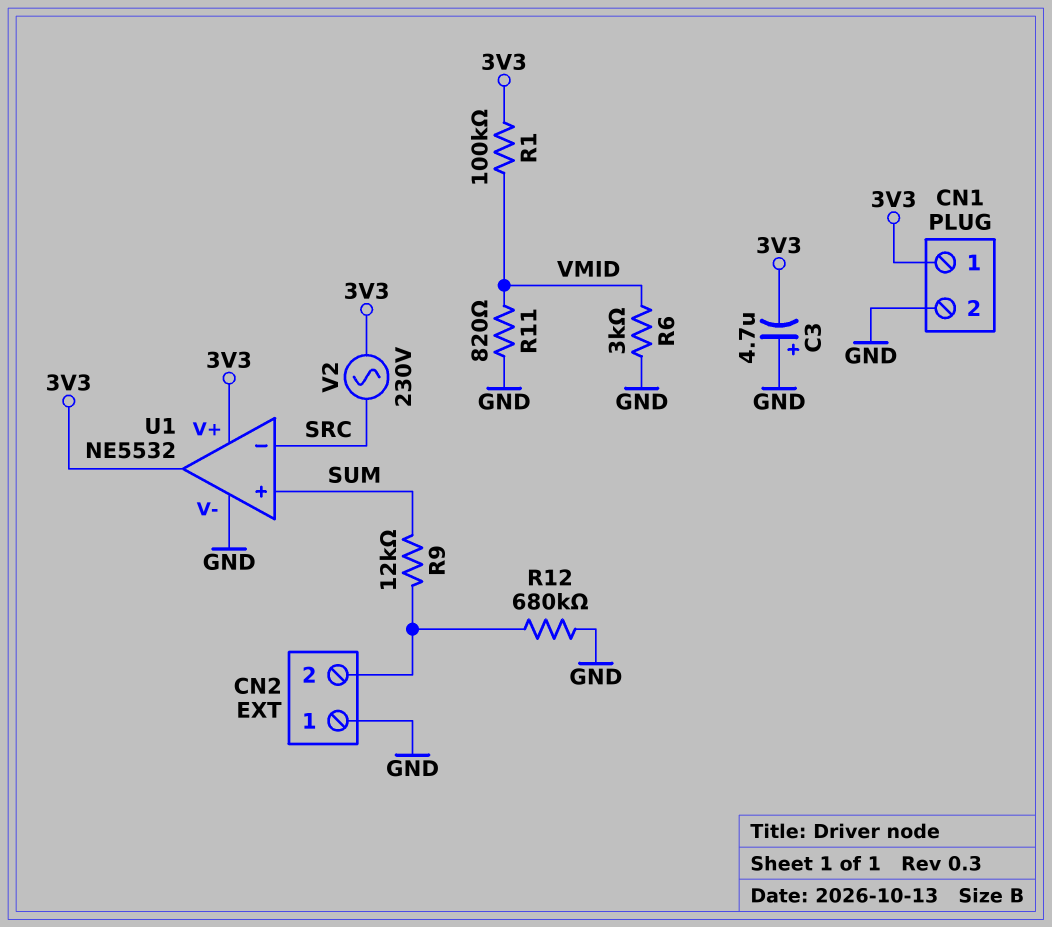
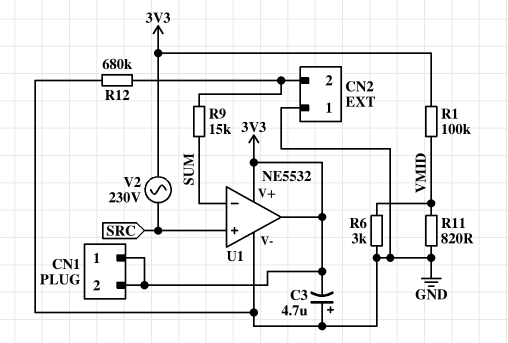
CN1 pin 2: GND -> 3V3
R9: 12k (CN2/2, SUM) -> 15k (CN2/2, SUM)
U1 pin in+: SUM -> SRC
U1 pin in-: SRC -> SUM

